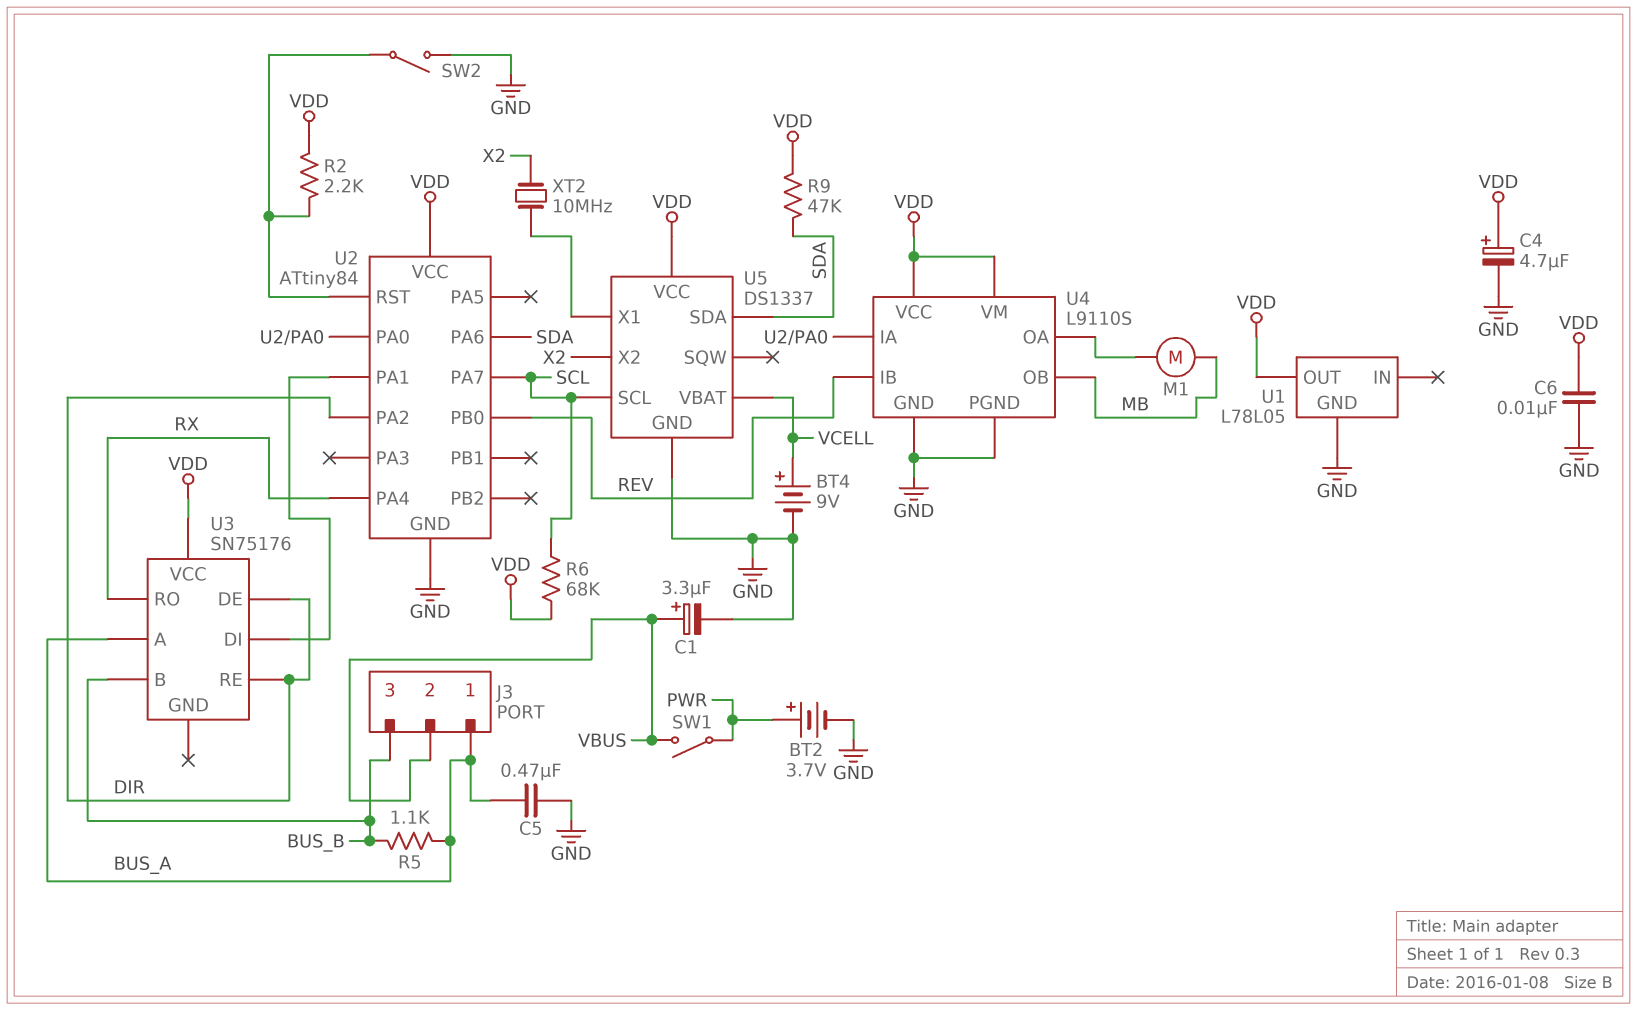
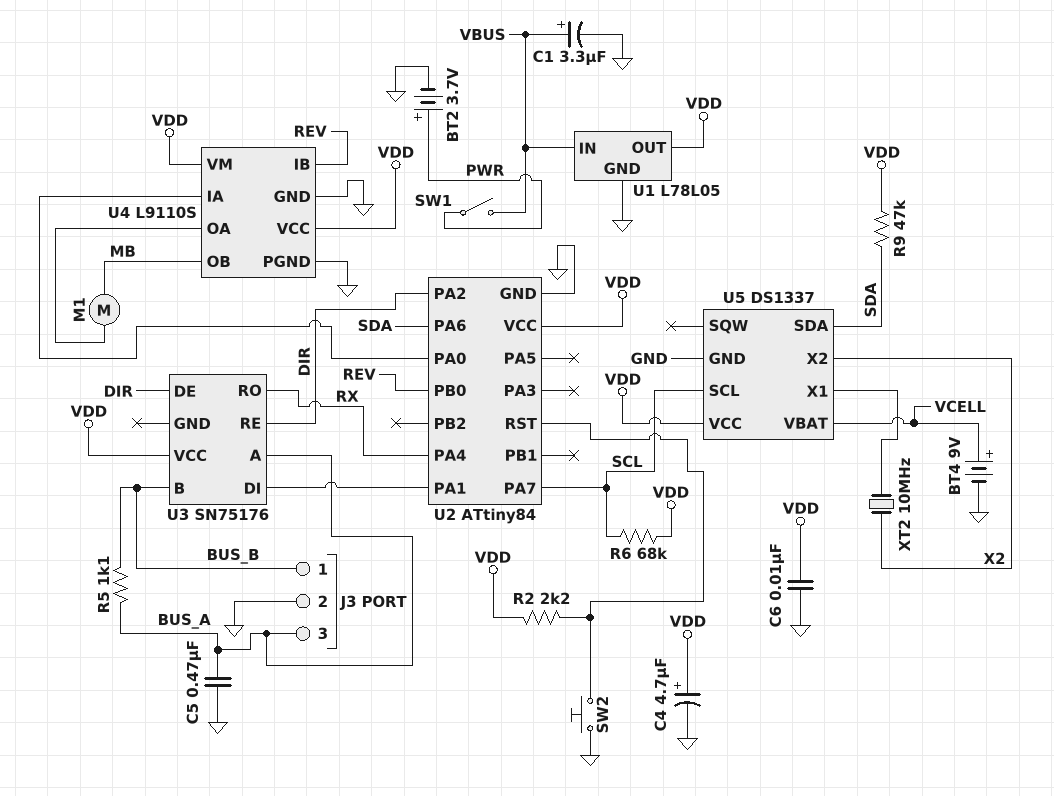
J3 pin 1: BUS_A -> BUS_B
J3 pin 2: VBUS -> GND
J3 pin 3: BUS_B -> BUS_A
SW2: switch (GND, U2/RST) -> button (GND, U2/RST)
U1 pin IN: none -> VBUS

